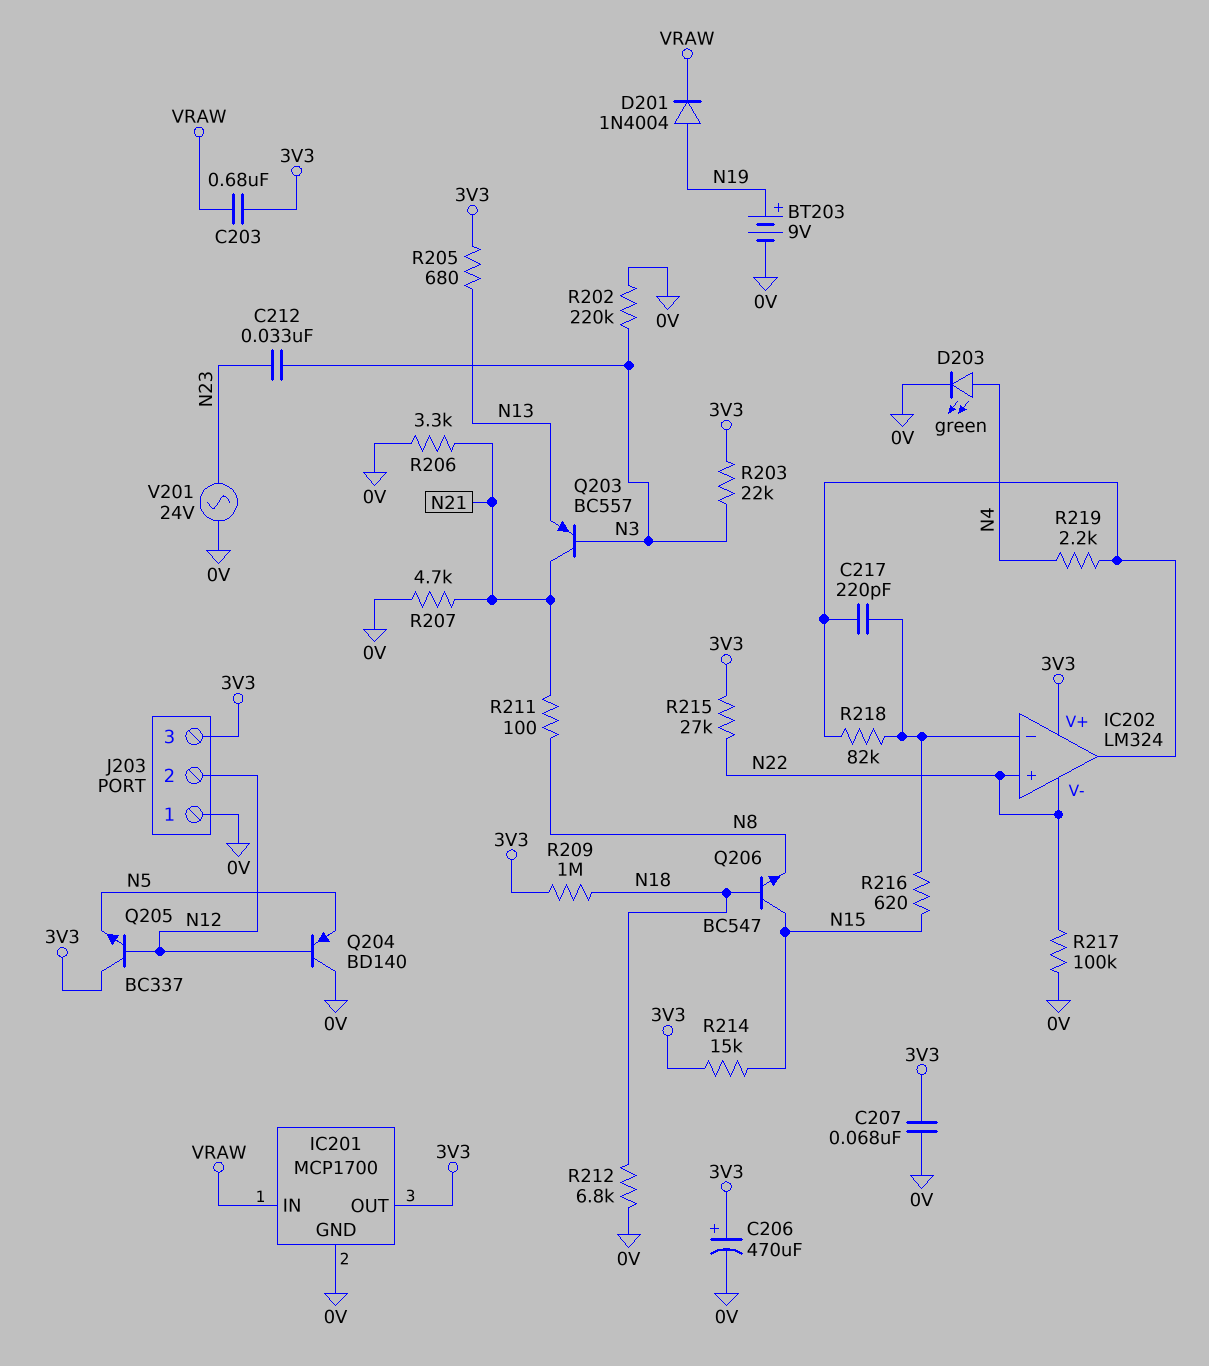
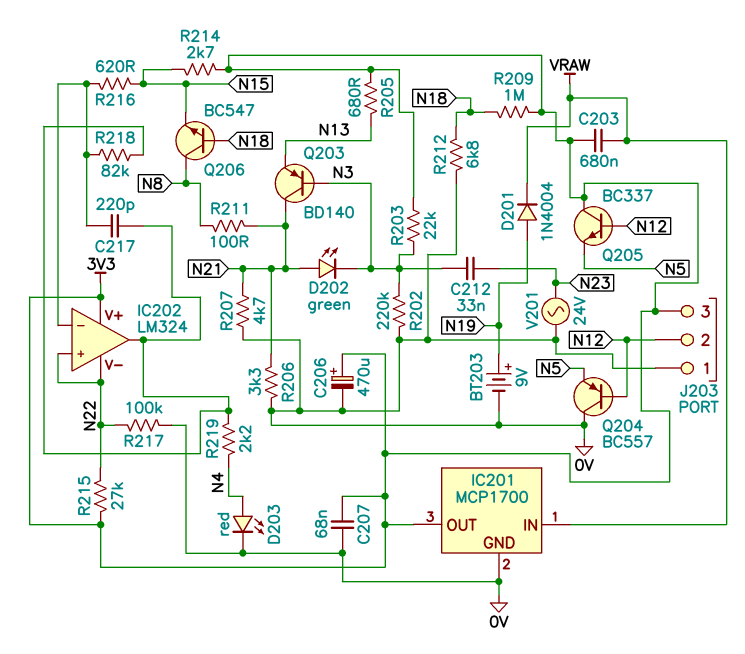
D202: none -> LED green (A N21, K N3)
D203: LED green (A N4, K 0V) -> LED red (A N4, K 0V)
Q203: PNP BC557 (B N3, C N21, E N13) -> PNP BD140 (B N3, C N21, E N13)
Q204: PNP BD140 (B N12, C 0V, E N5) -> PNP BC557 (B N12, C 0V, E N5)
Q206: NPN BC547 (B N18, C N15, E N8) -> NPN BC547 (B N18, C N8, E N15)
R214: 15k (3V3, N15) -> 2.7k (3V3, N15)

